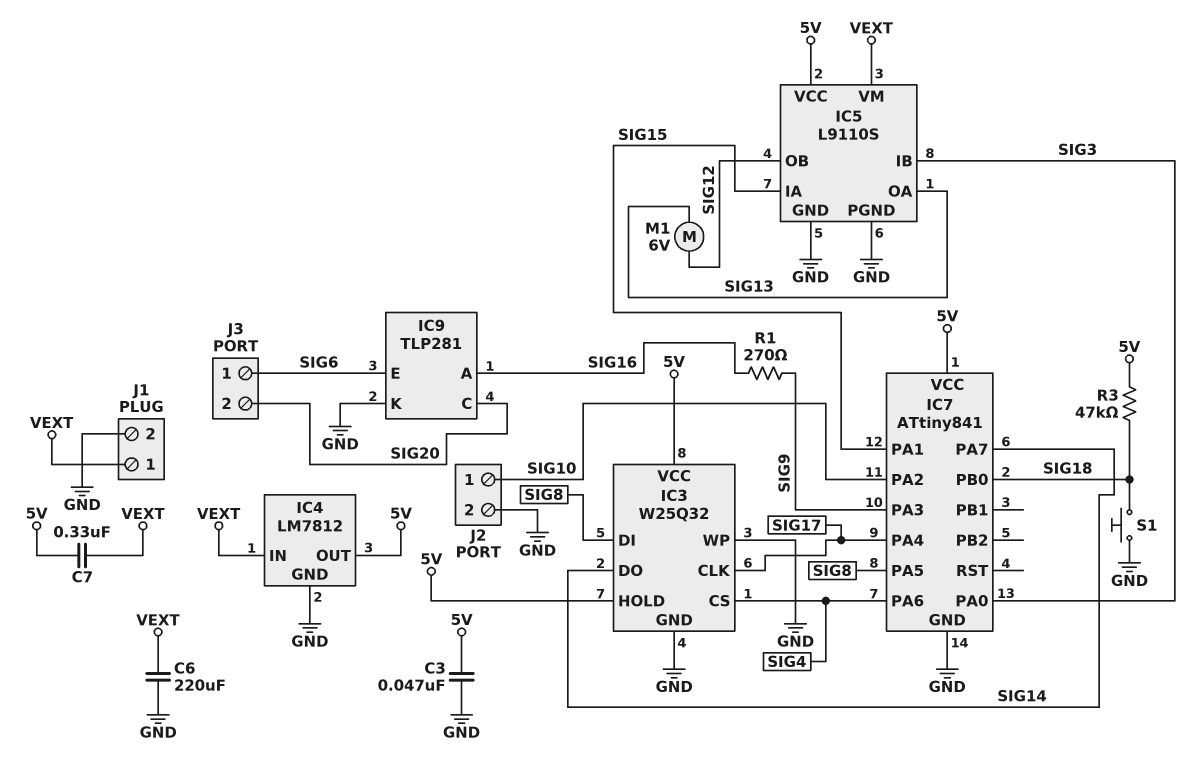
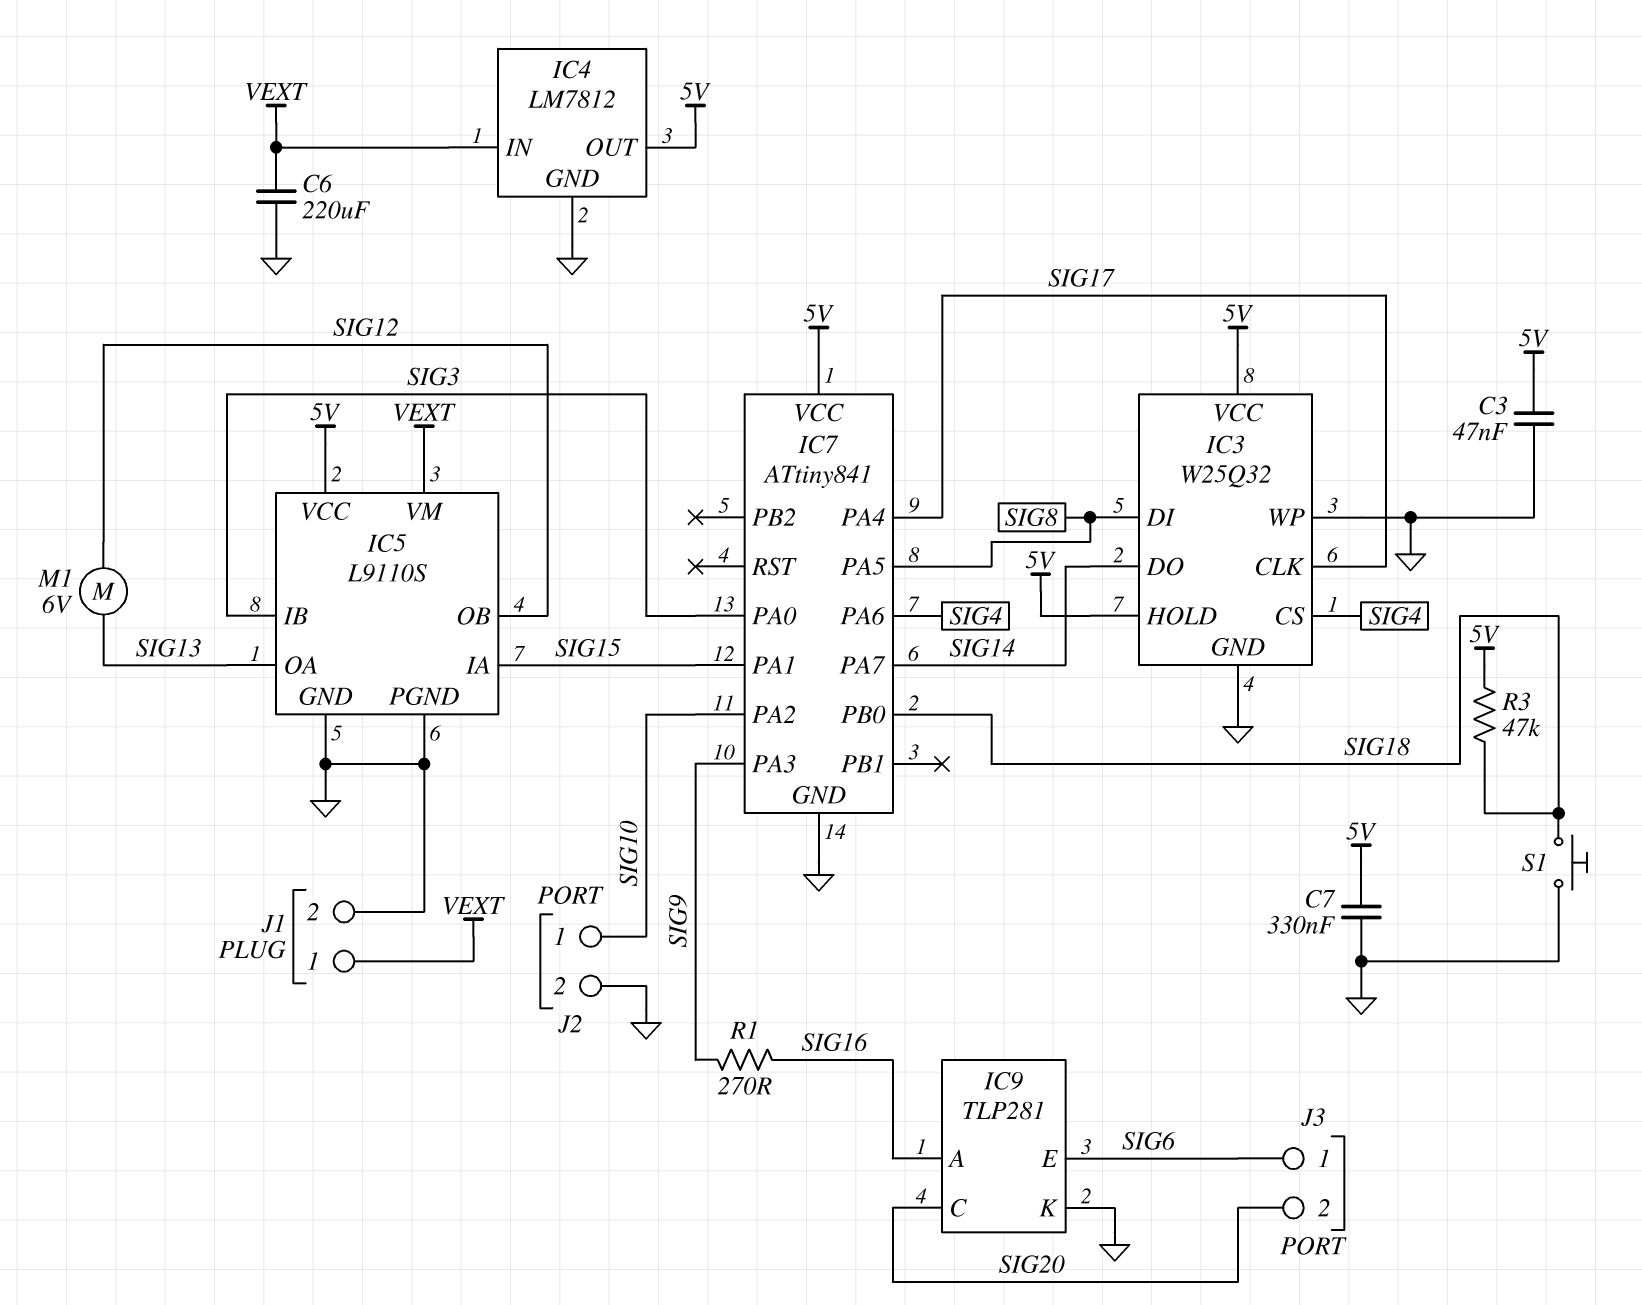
C7: 330nF (5V, VEXT) -> 330nF (5V, GND)

